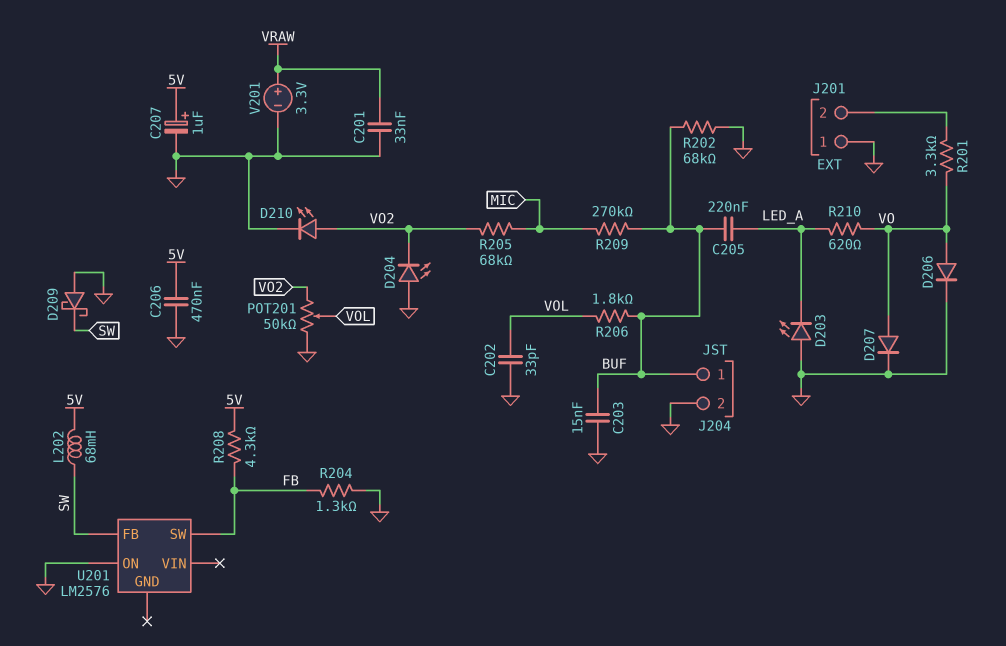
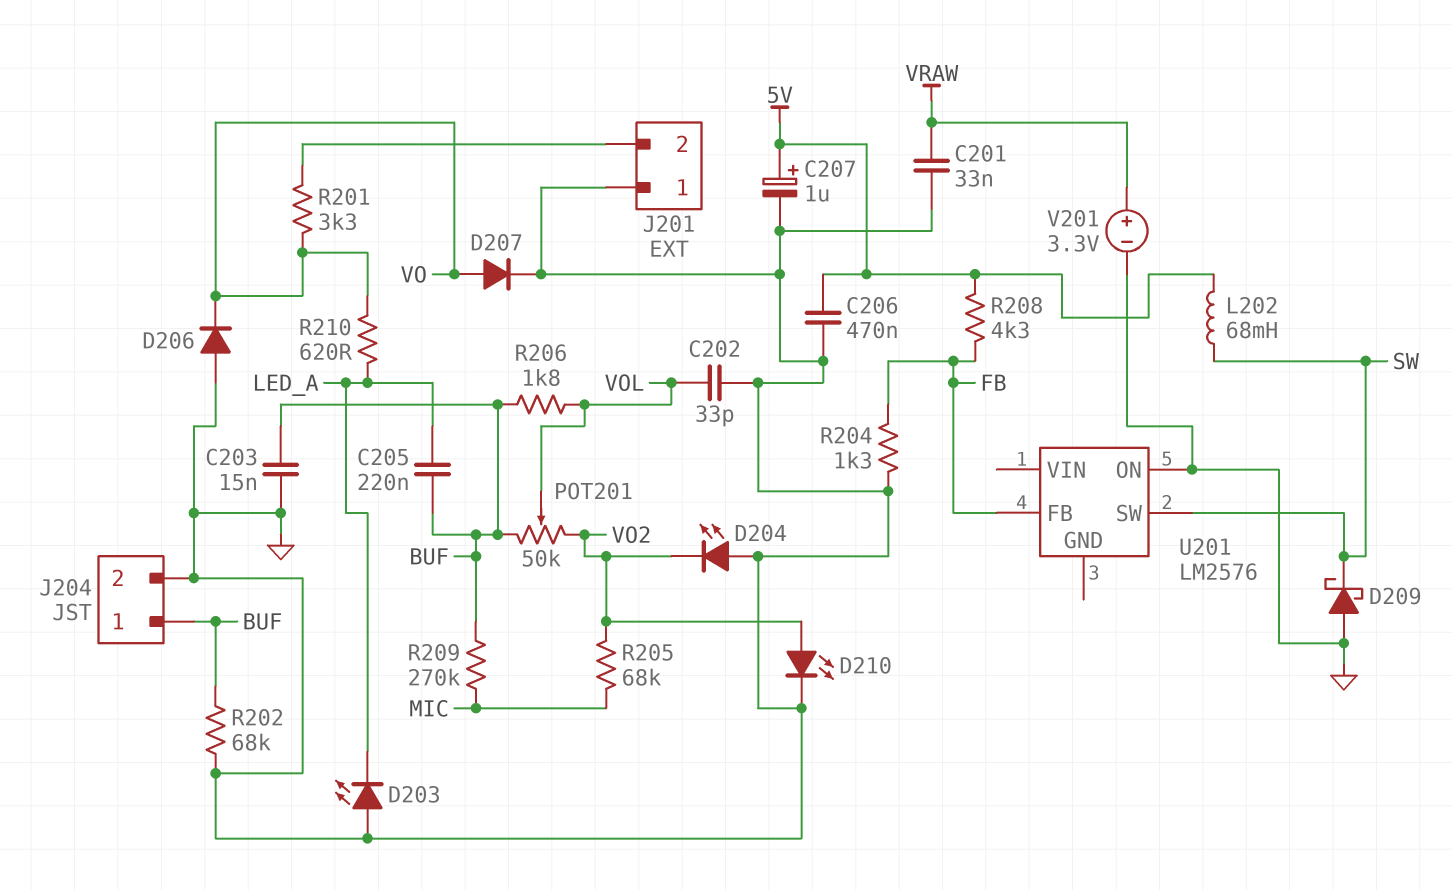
D206: diode (A VO, K GND) -> diode (A GND, K VO)
POT201: 50k (GND, VO2, wiper VOL) -> 50k (BUF, VO2, wiper VOL)
U201 pin FB: SW -> FB
U201 pin SW: FB -> SW

